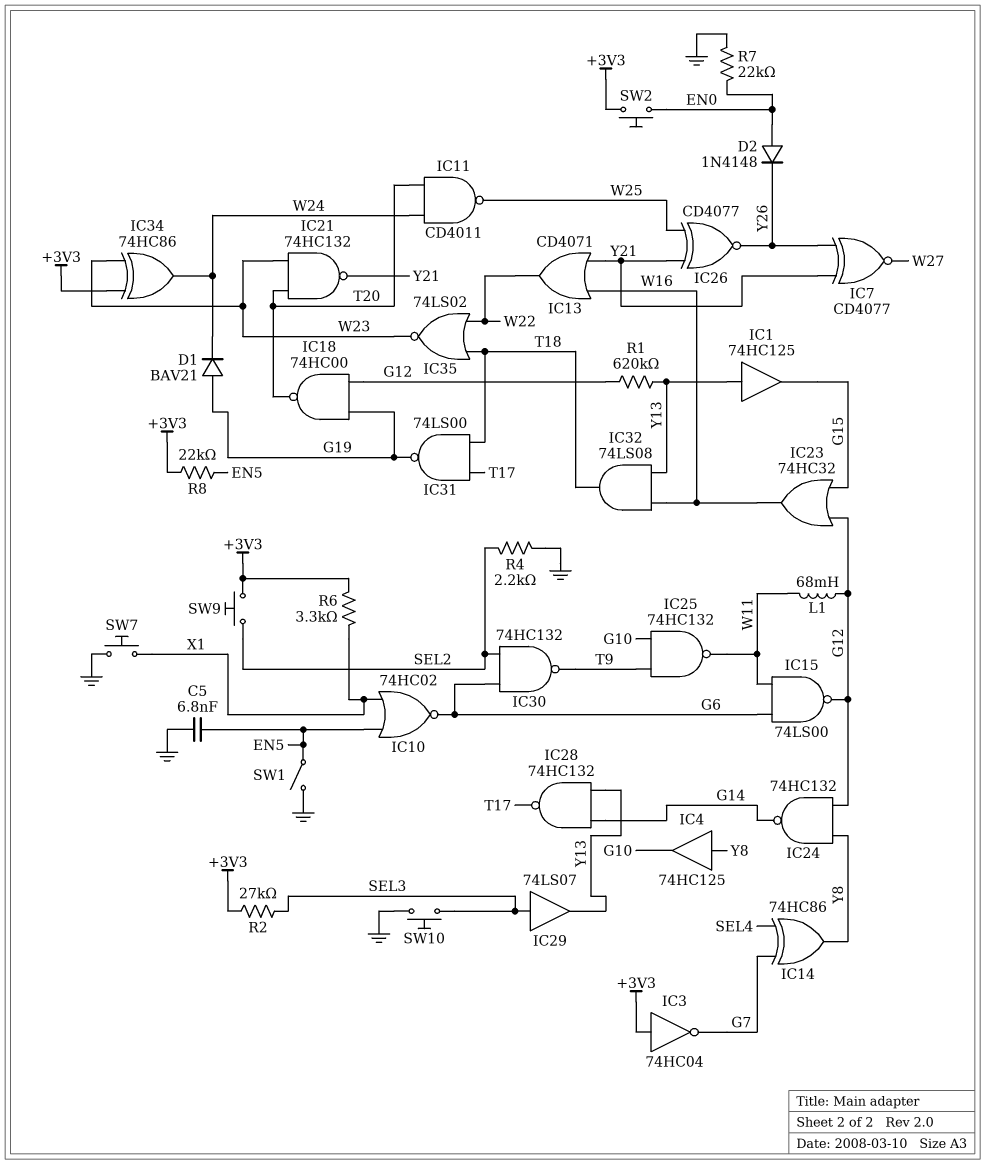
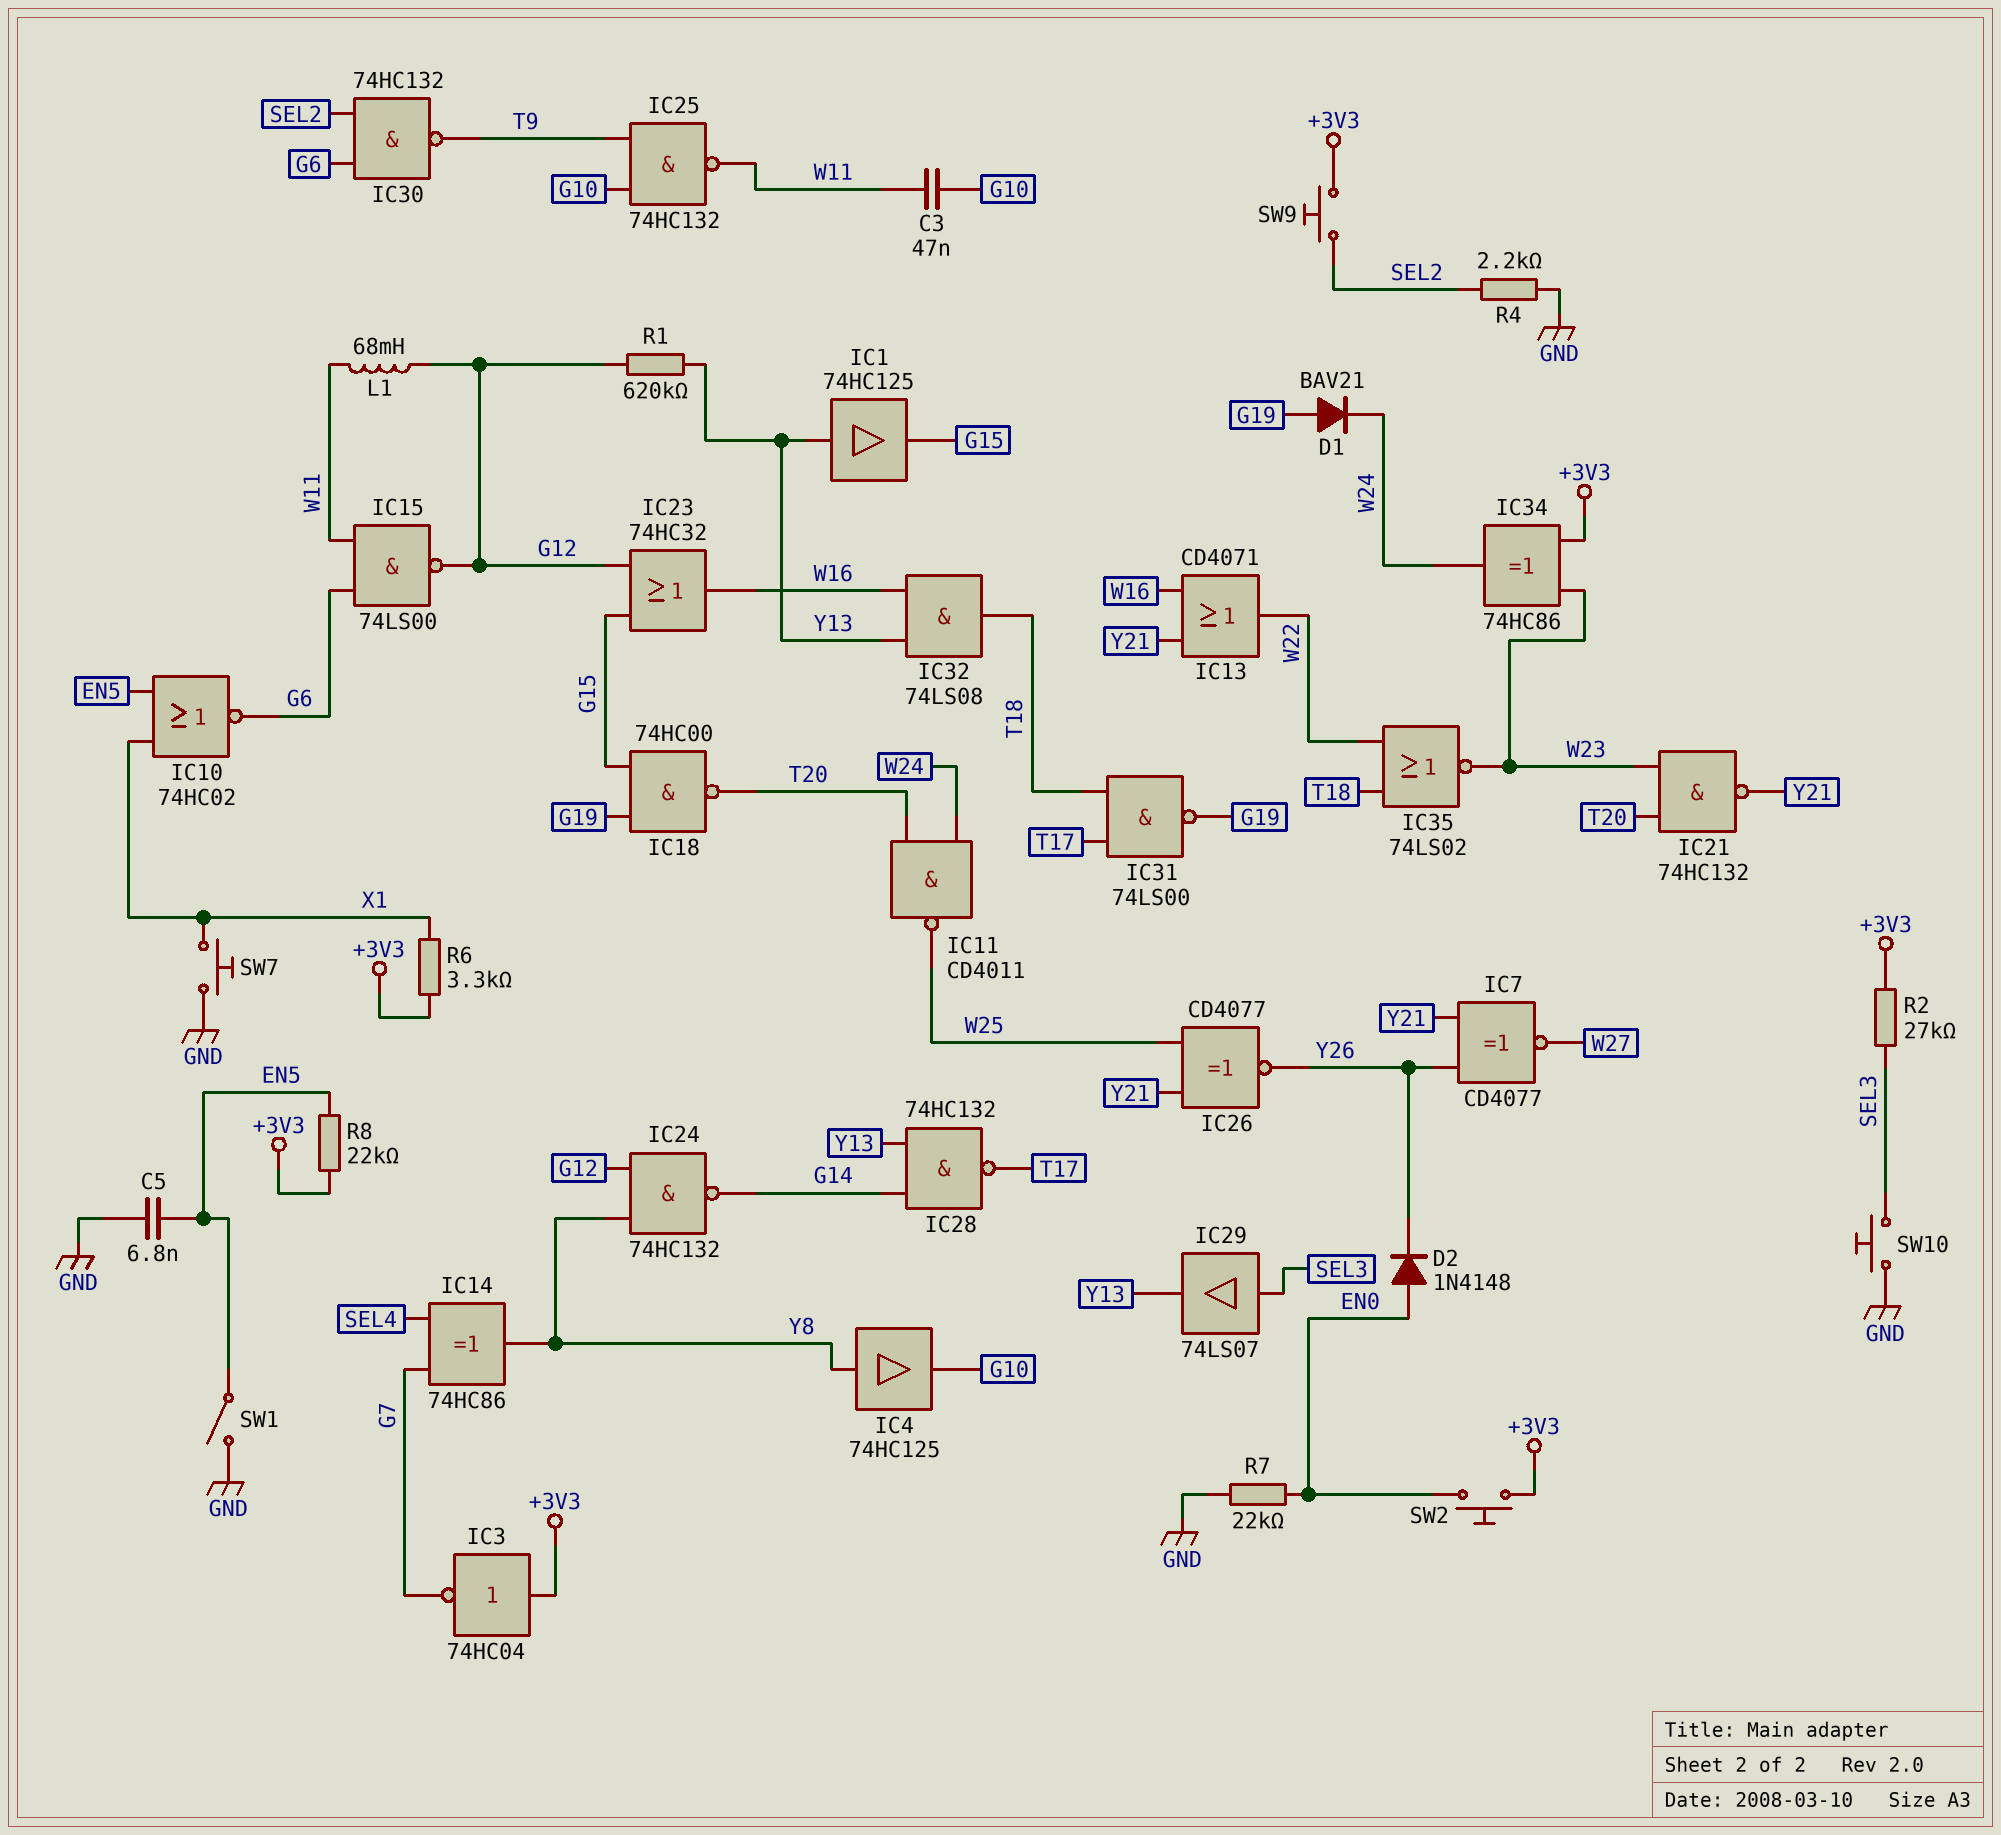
C3: none -> 47nF (G10, W11)
IC18: NAND 74HC00 (in G12, in G19, out T20) -> NAND 74HC00 (in G15, in G19, out T20)

